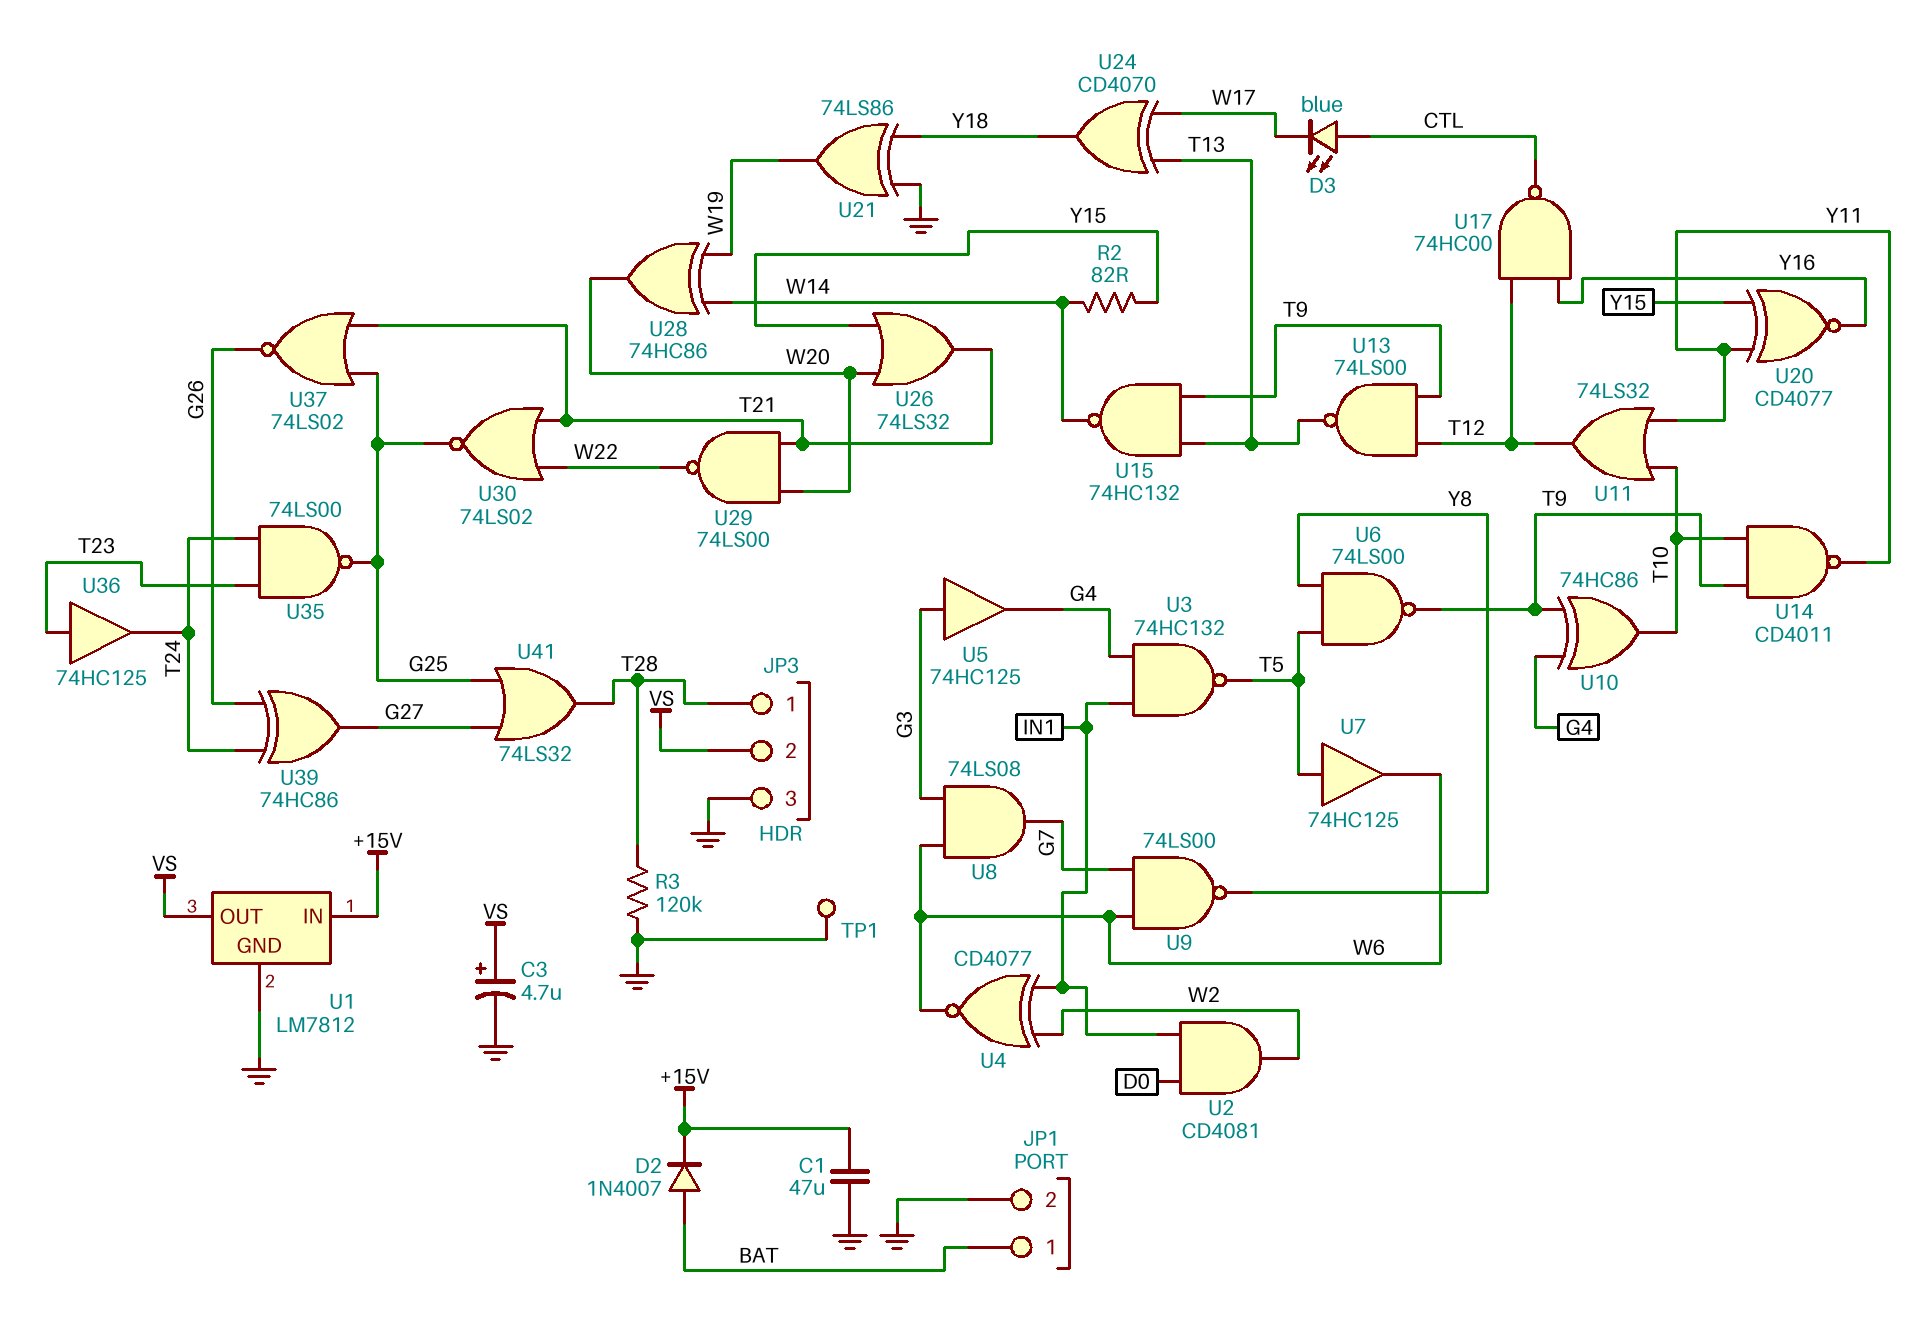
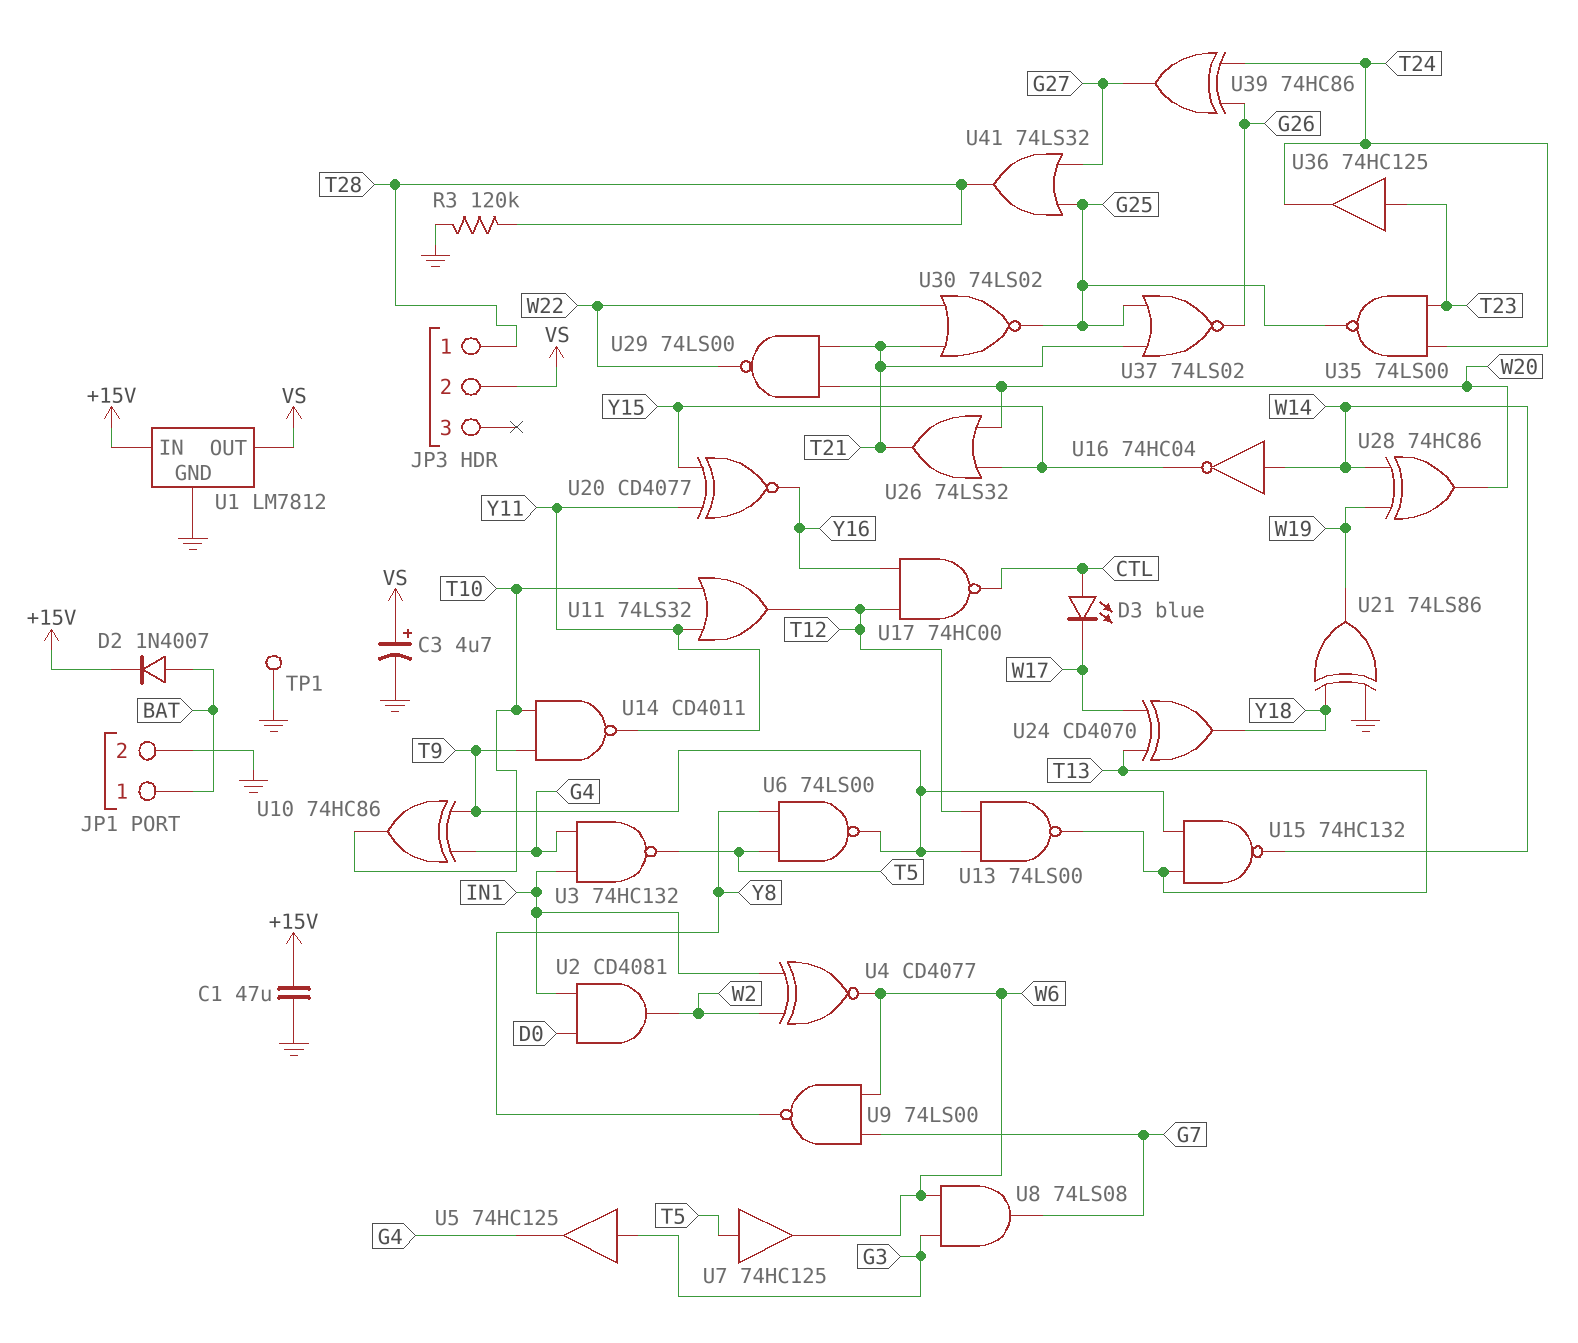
JP3 pin 3: GND -> none
R2: 82 (W14, Y15) -> none
U16: none -> NOT 74HC04 (in W14, out Y15)

